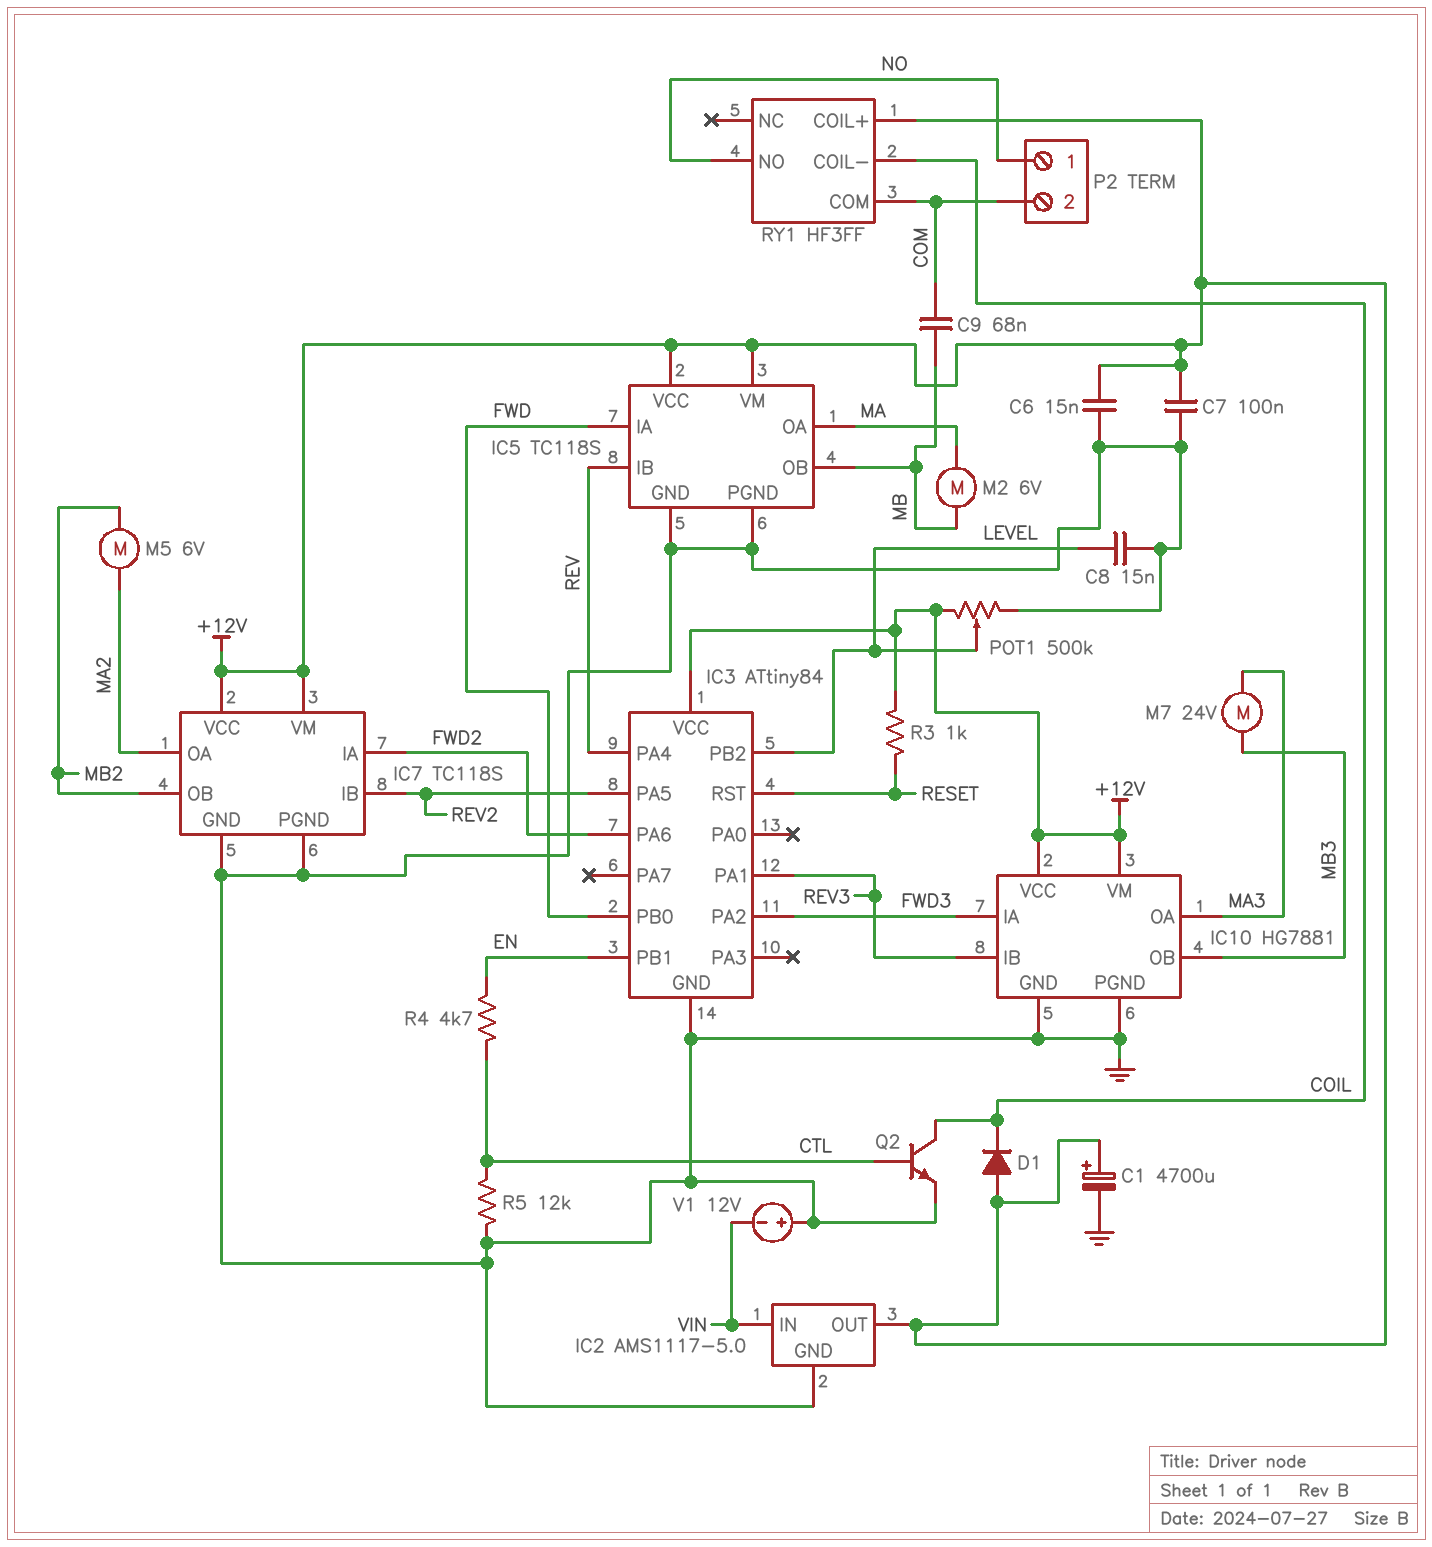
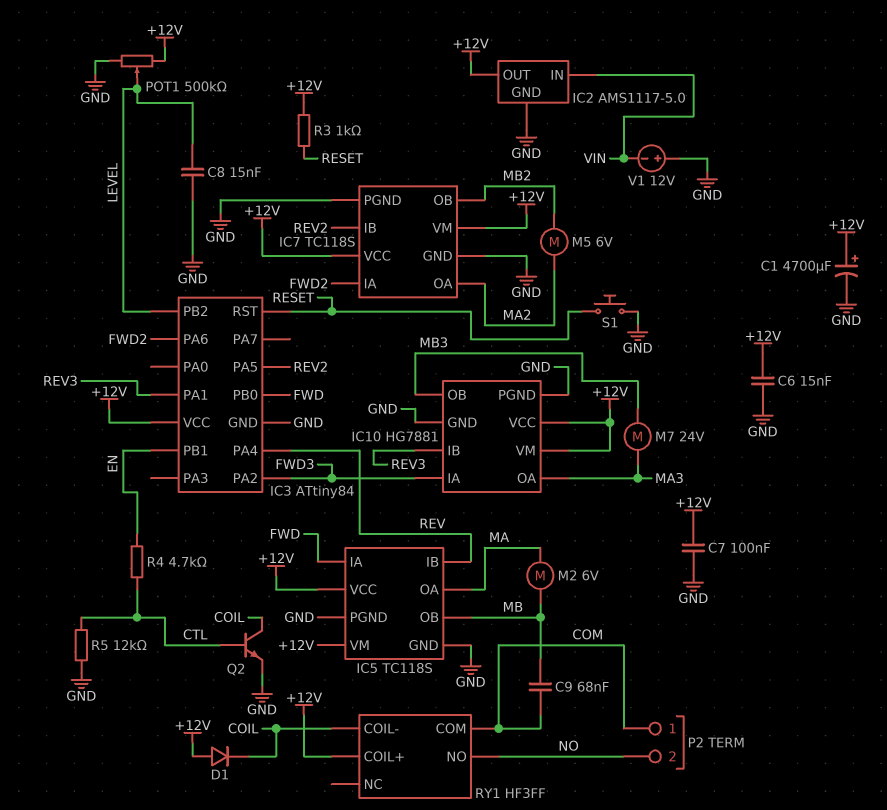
P2 pin 1: NO -> COM
P2 pin 2: COM -> NO
S1: none -> button (GND, RESET)

